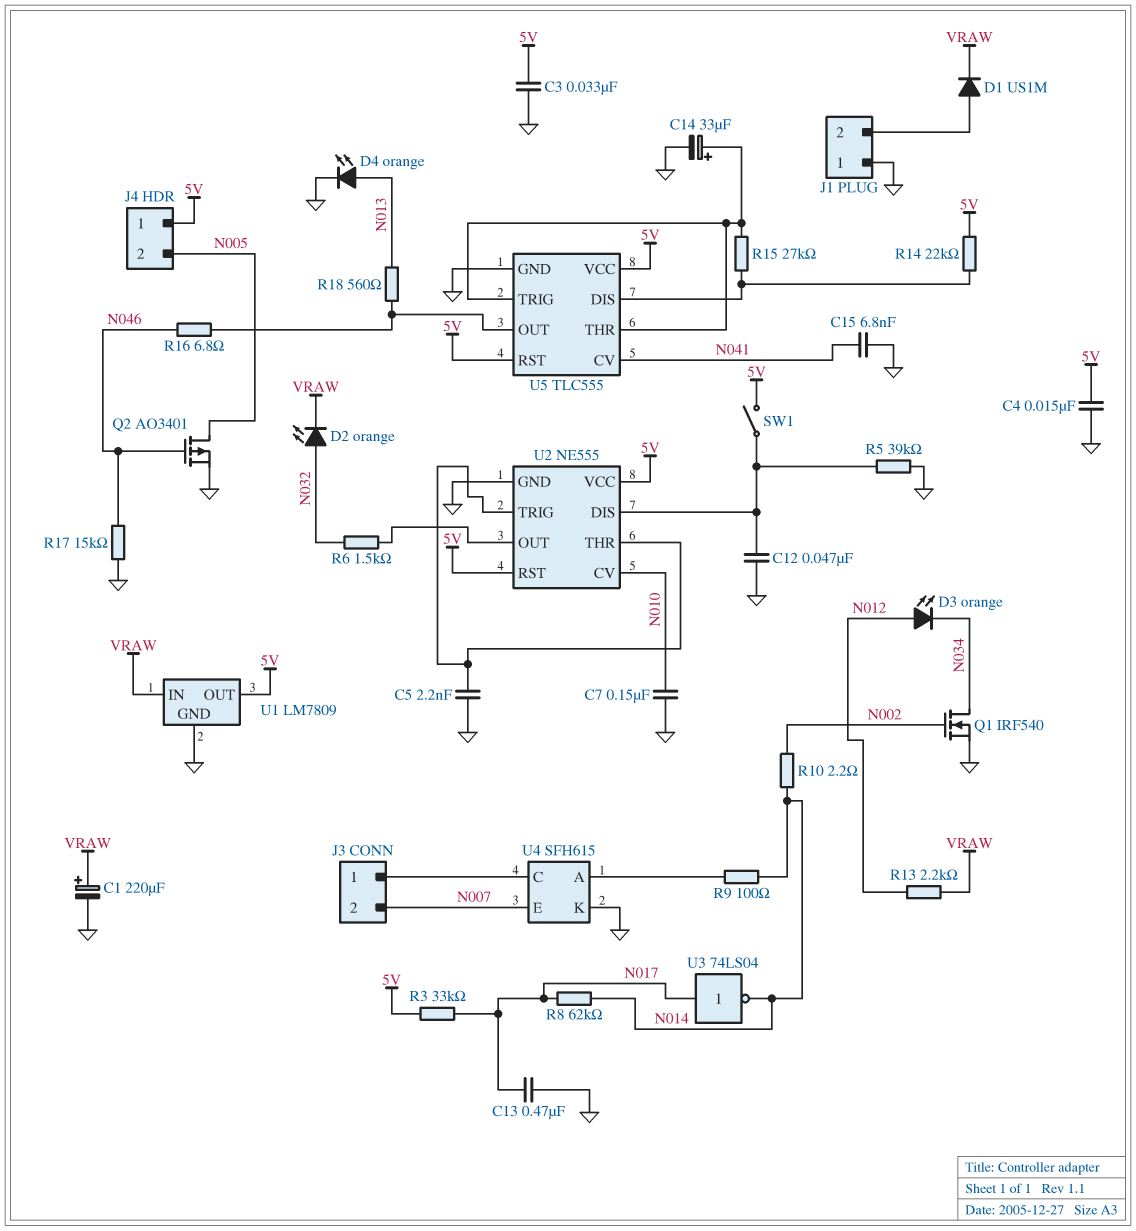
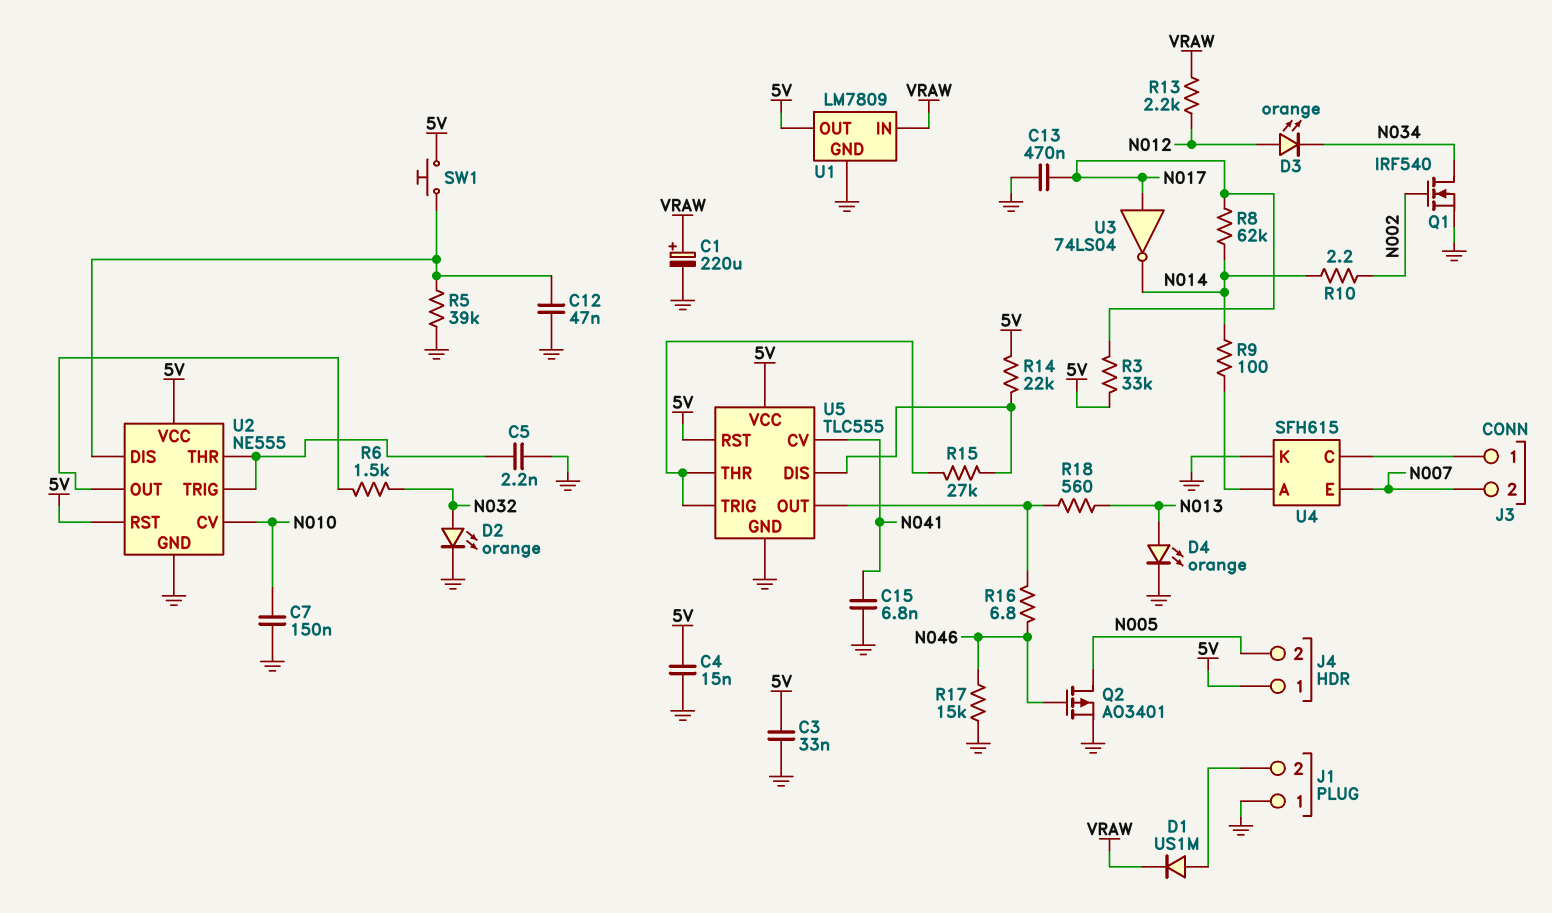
C14: 33uF (plus U5/THR, minus GND) -> none
D2: LED orange (A N032, K VRAW) -> LED orange (A N032, K GND)
SW1: switch (5V, U2/DIS) -> button (5V, U2/DIS)

